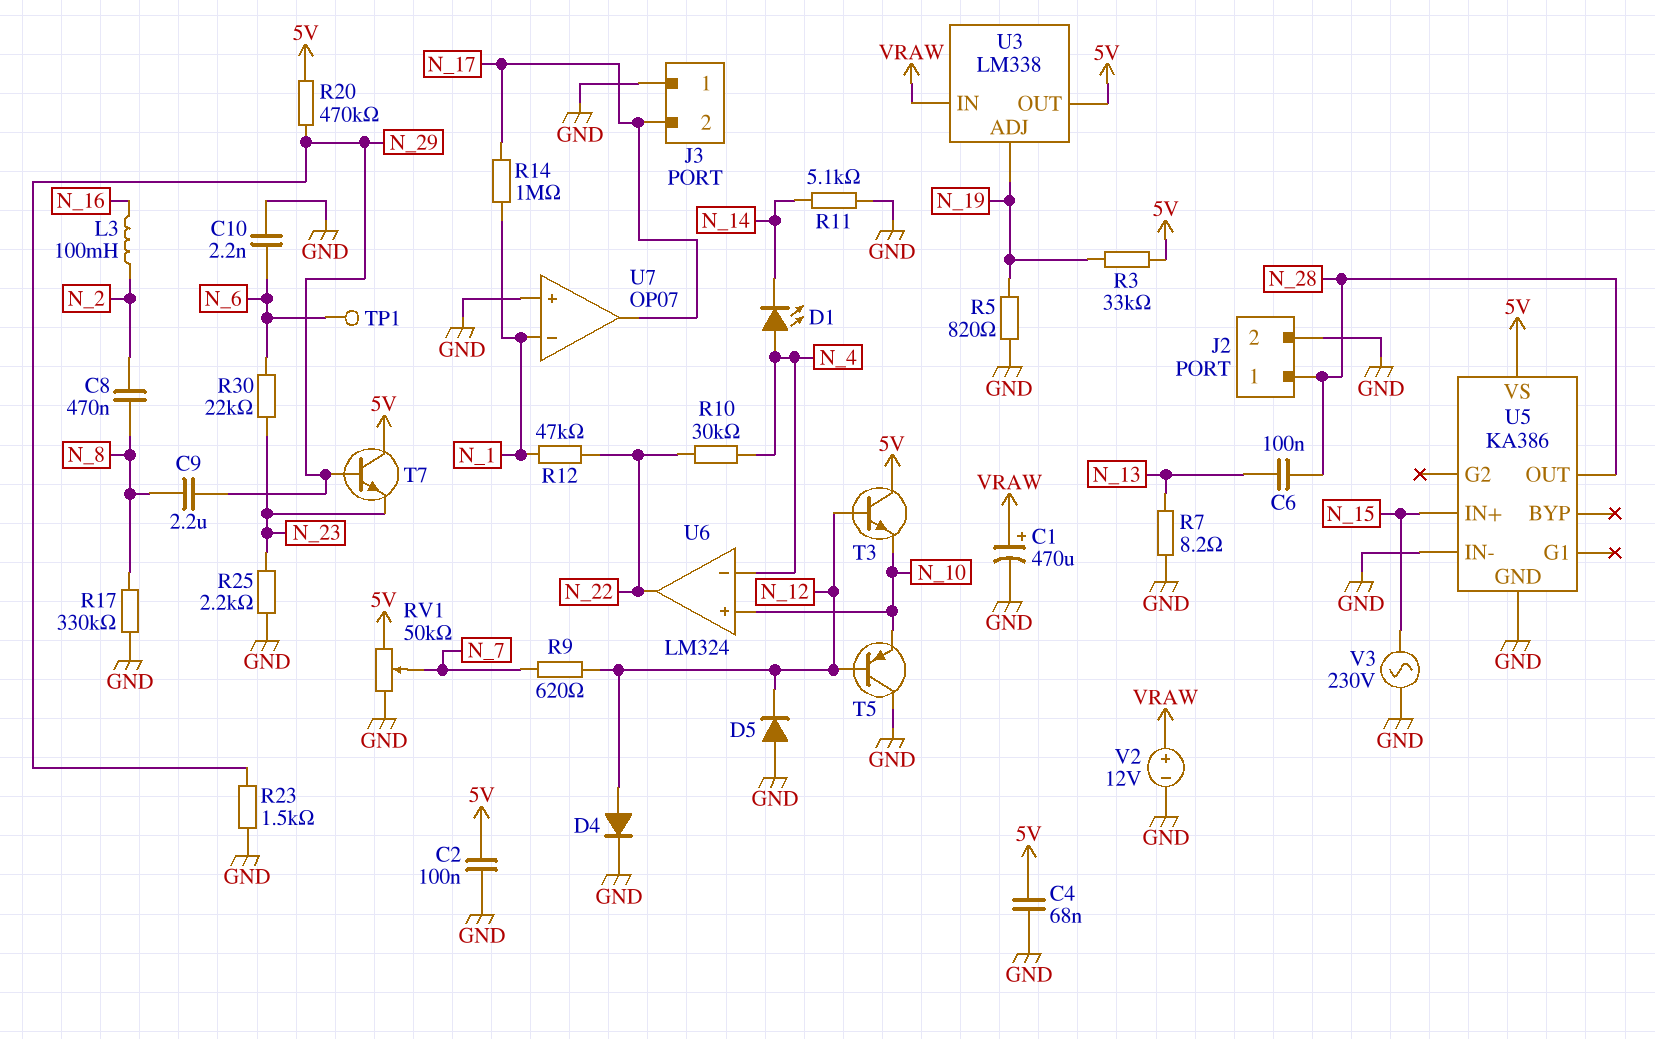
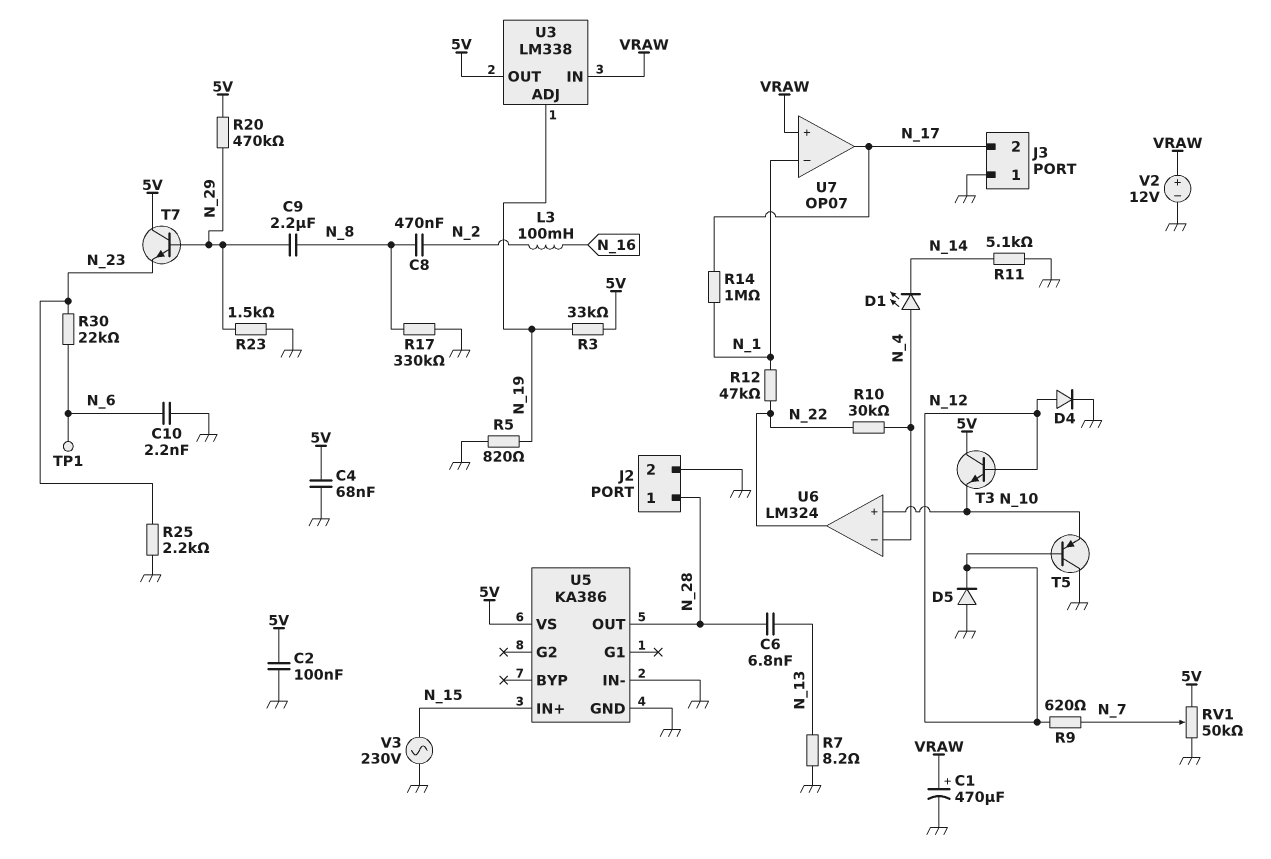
C6: 100nF (N_13, N_28) -> 6.8nF (N_13, N_28)
U7 pin in+: GND -> VRAW

